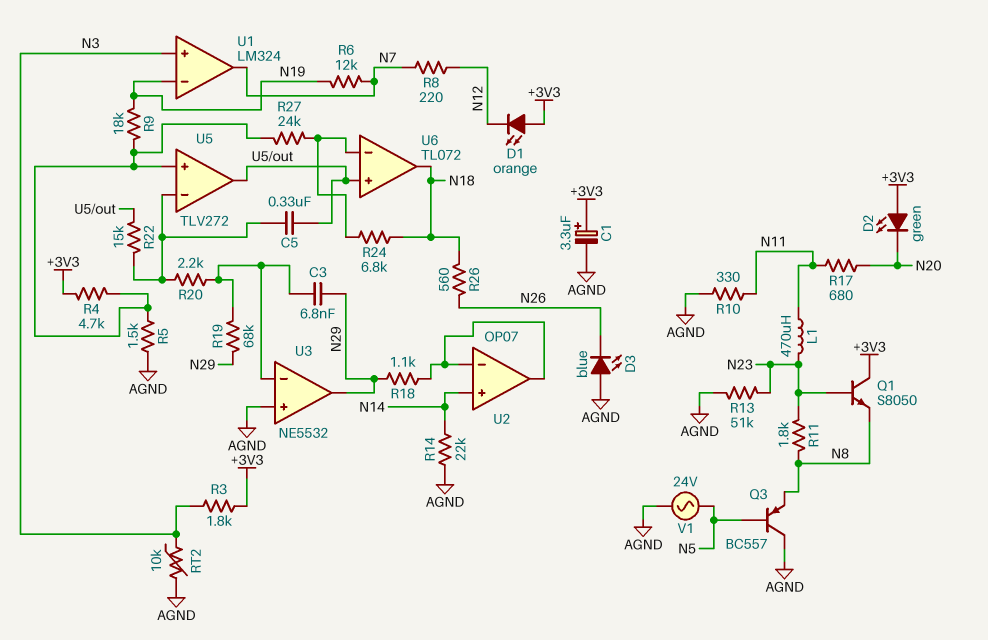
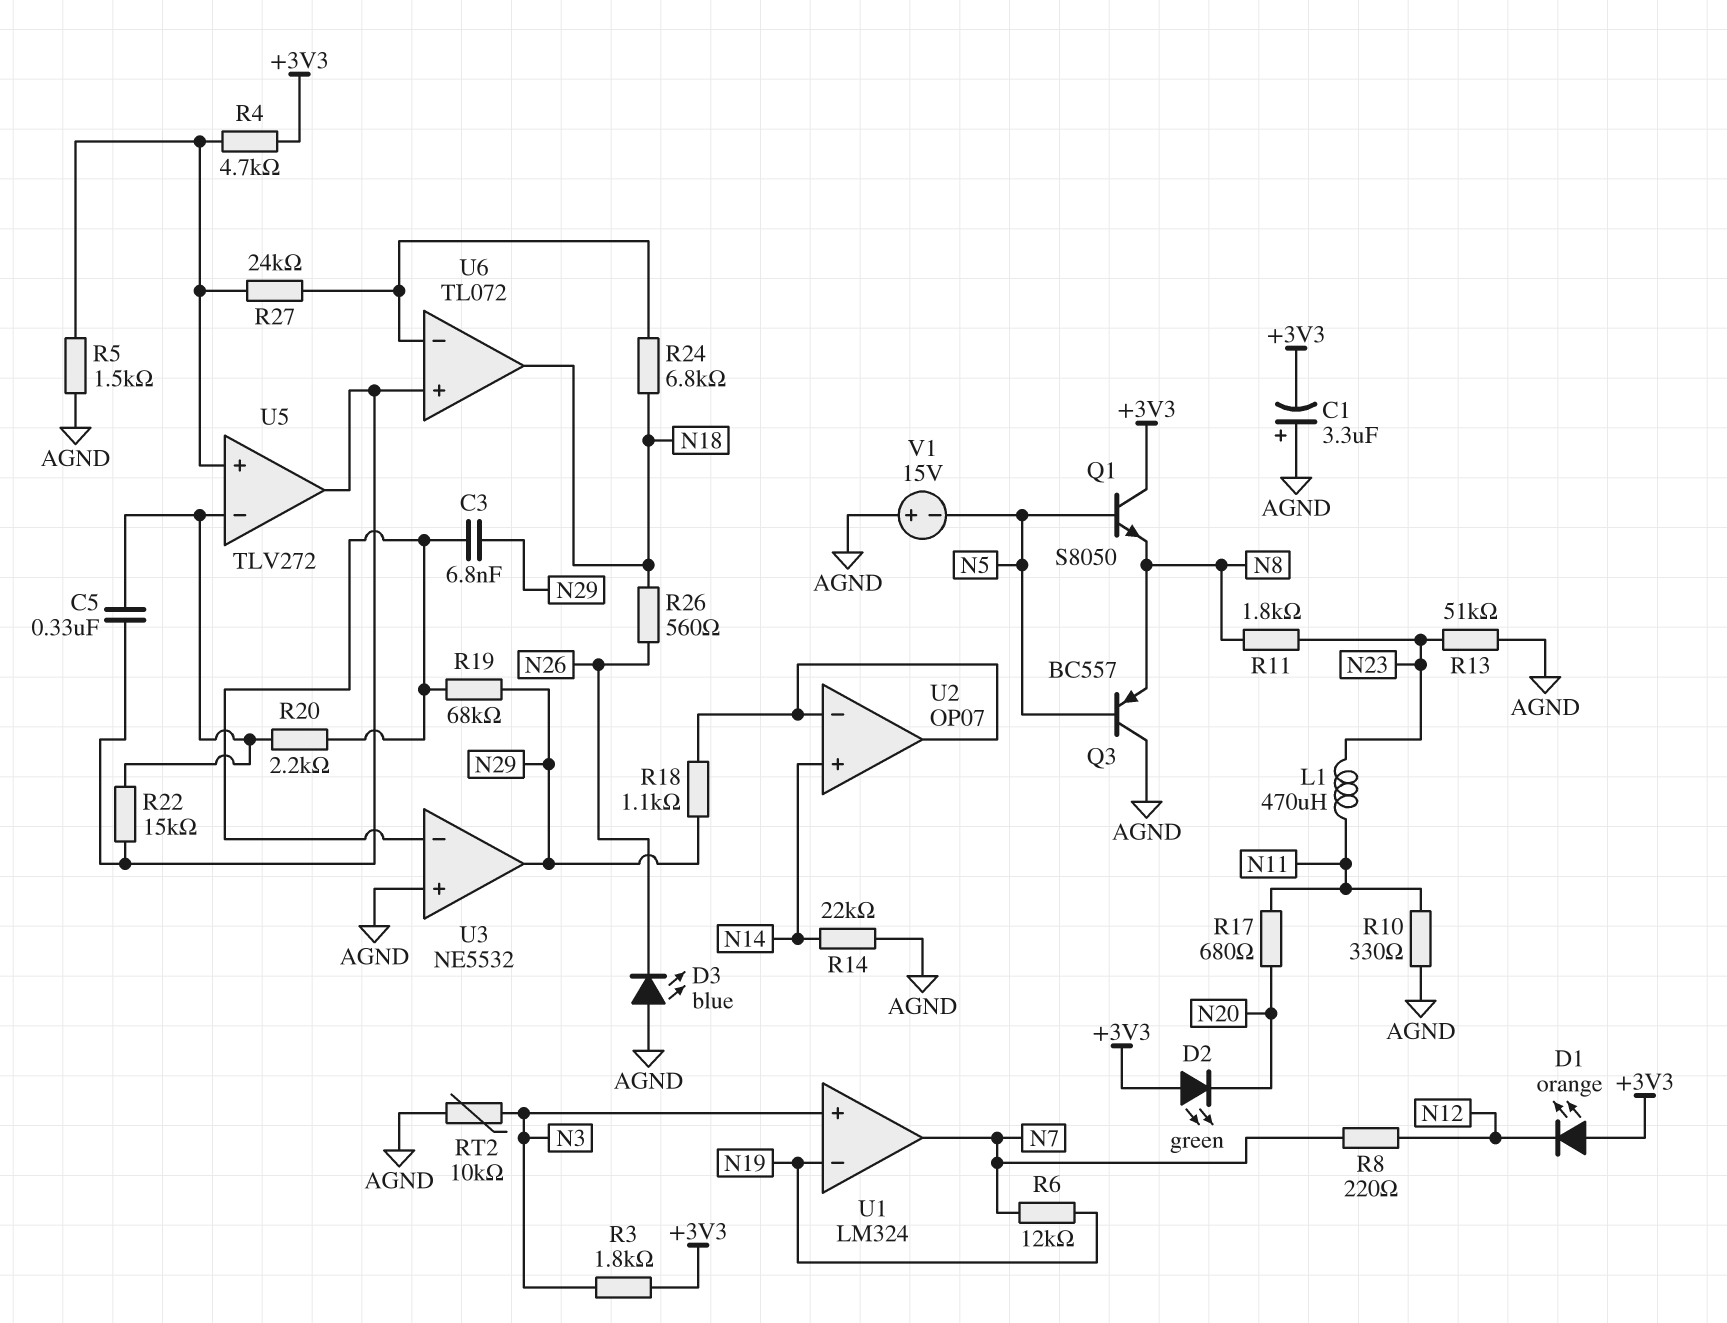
C1: 3.3uF (plus +3V3, minus AGND) -> 3.3uF (plus AGND, minus +3V3)
Q1: NPN S8050 (B N23, C +3V3, E N8) -> NPN S8050 (B N5, C +3V3, E N8)
R9: 18k (N19, U5/in+) -> none
V1: AC 24V (AGND, N5) -> 15V (plus AGND, minus N5)

